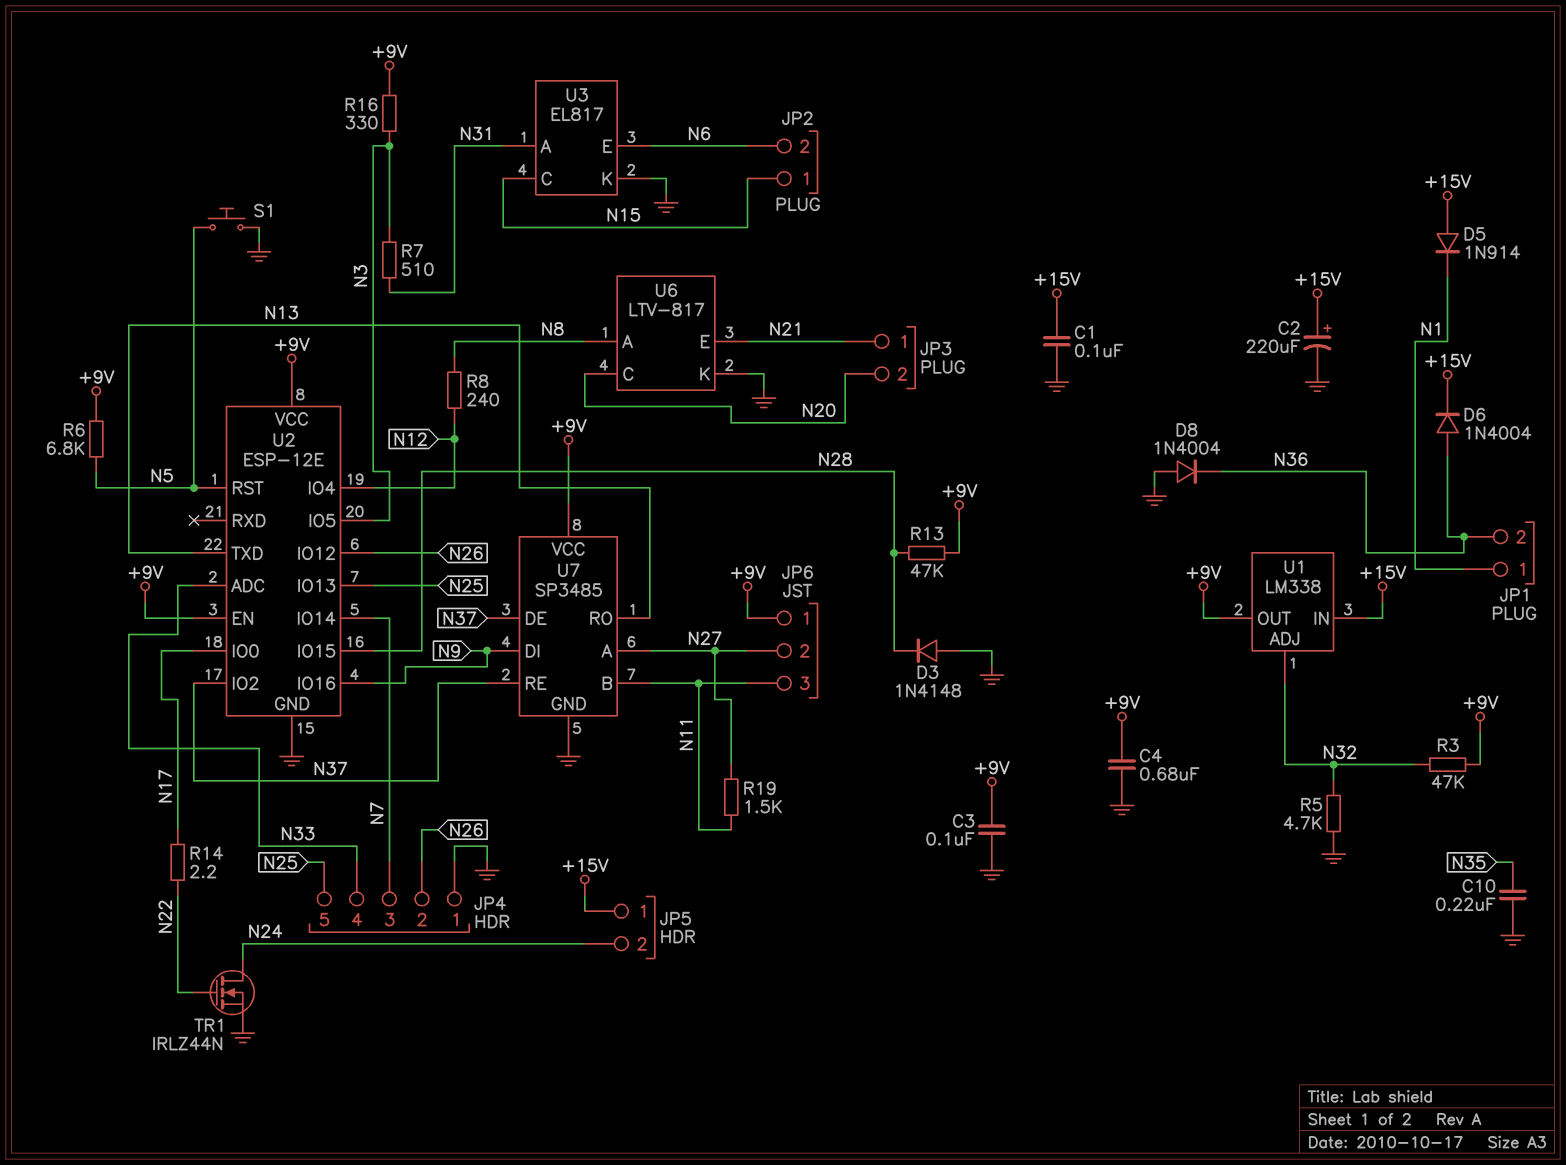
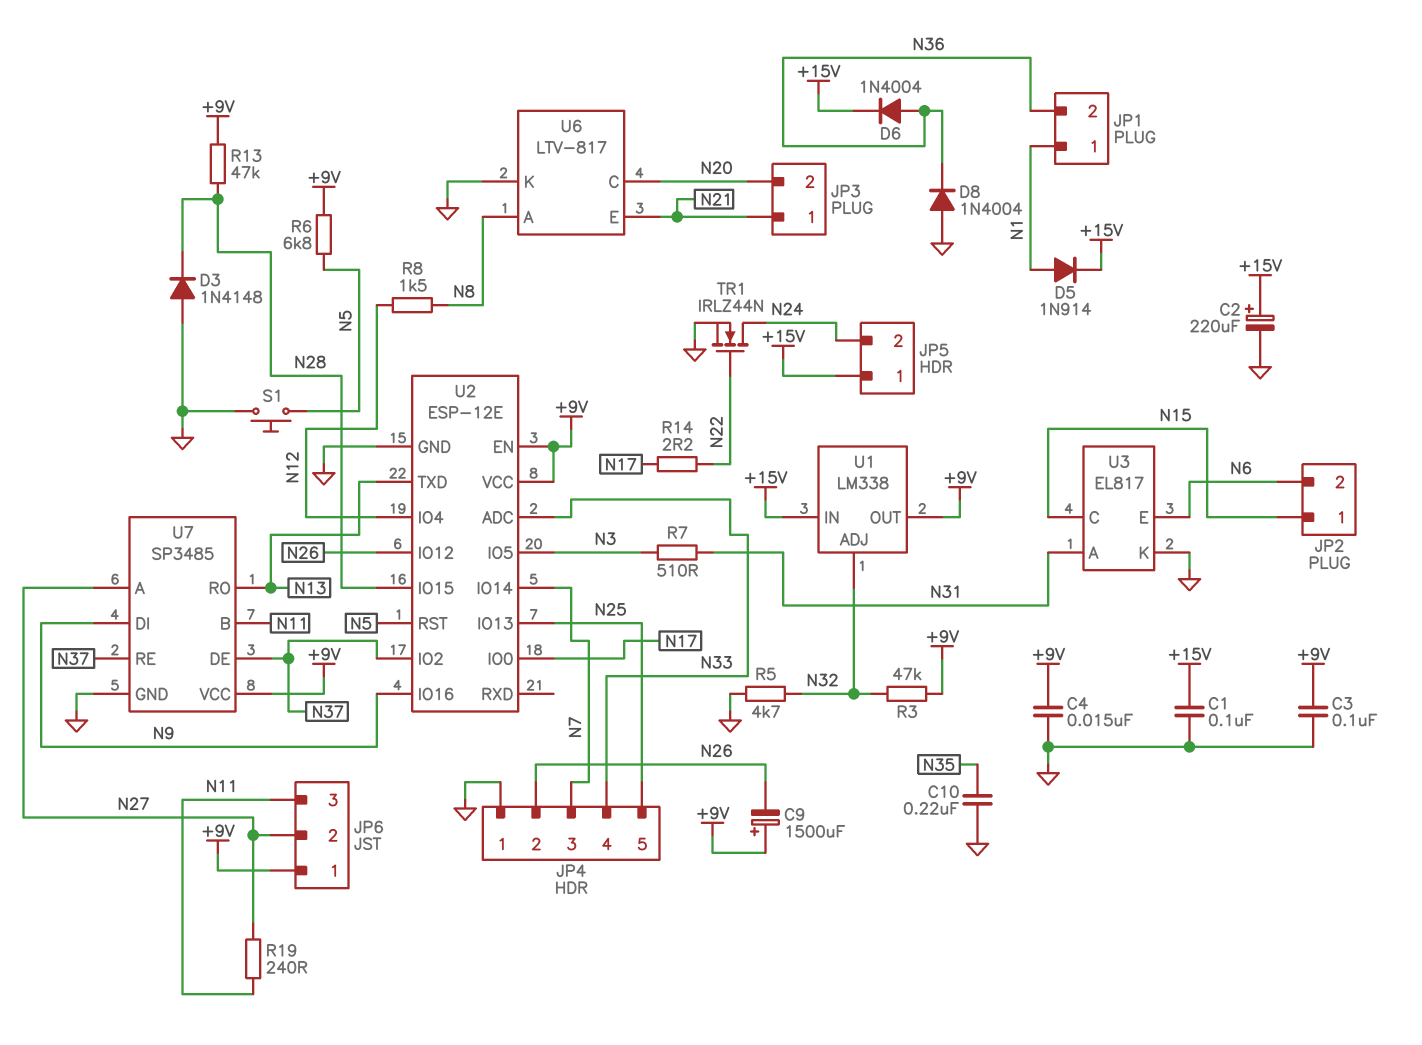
C4: 680nF (+9V, GND) -> 15nF (+9V, GND)
C9: none -> 1500uF (plus +9V, minus N26)
D5: diode 1N914 (A +15V, K N1) -> diode 1N914 (A N1, K +15V)
R8: 240 (N8, N12) -> 1.5k (N8, N12)
R16: 330 (+9V, N3) -> none
R19: 1.5k (N11, N27) -> 240 (N11, N27)

